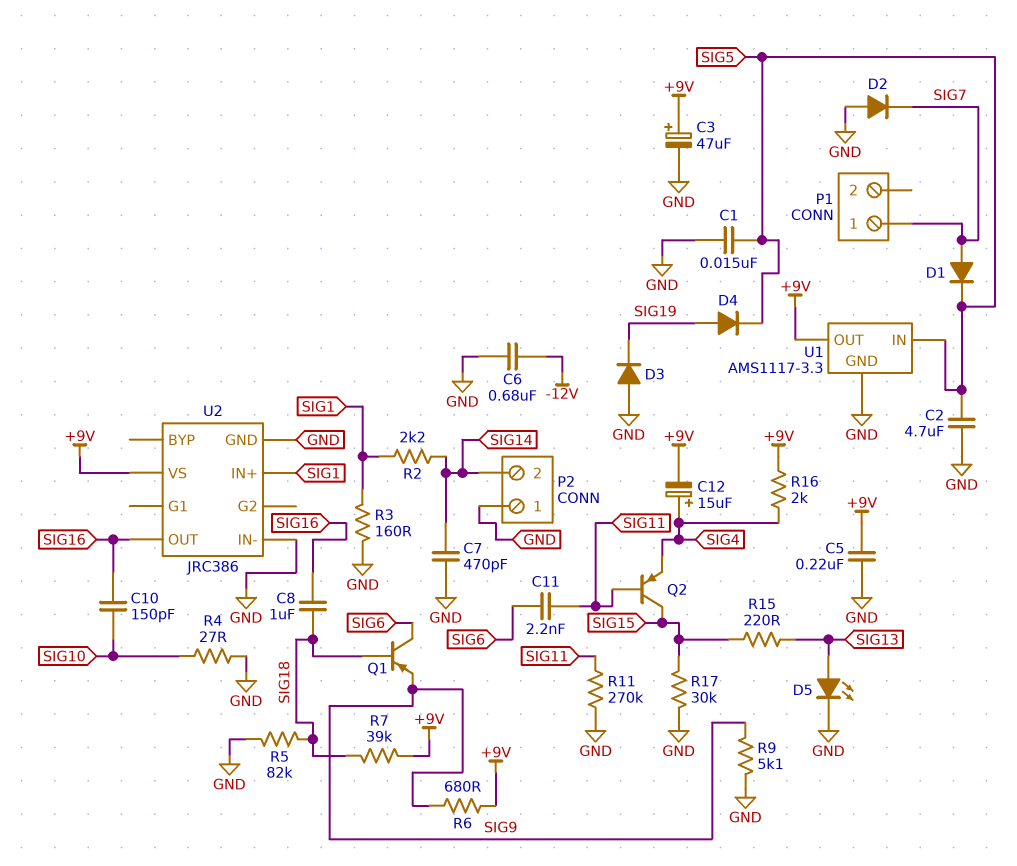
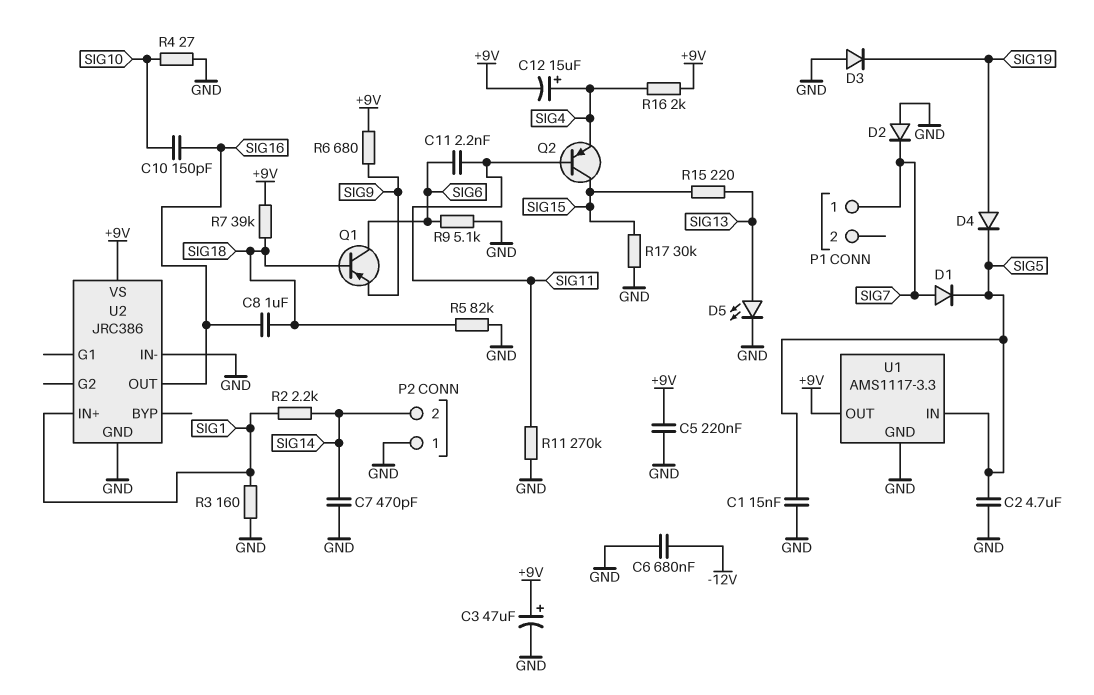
R9: 5.1k (GND, SIG9) -> 5.1k (GND, SIG6)

